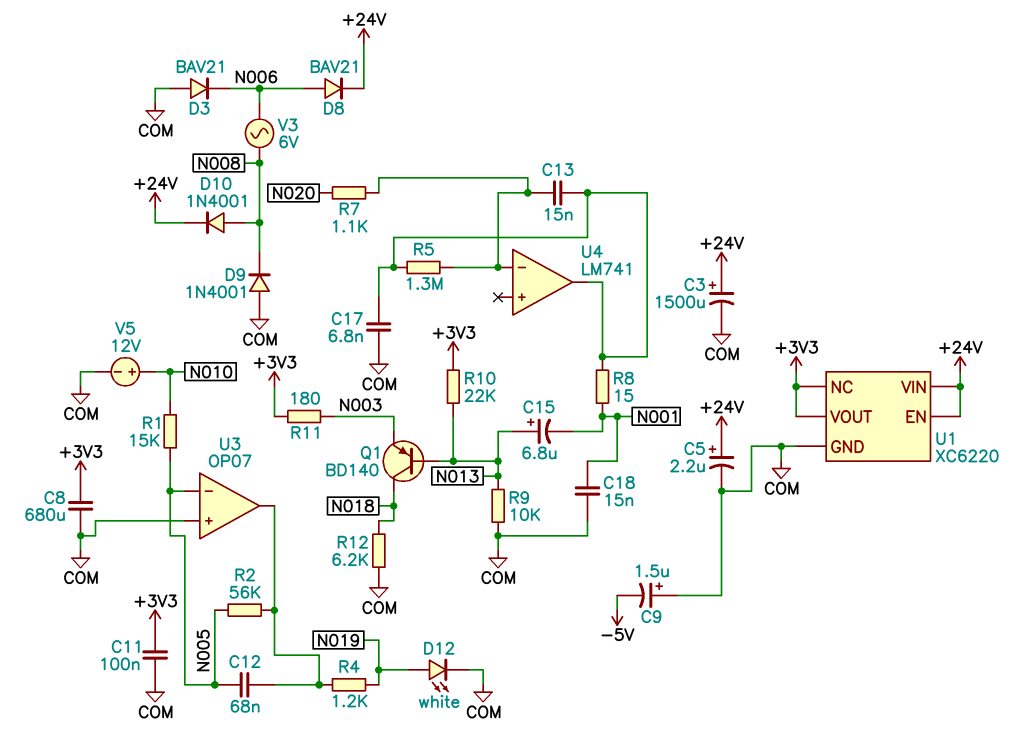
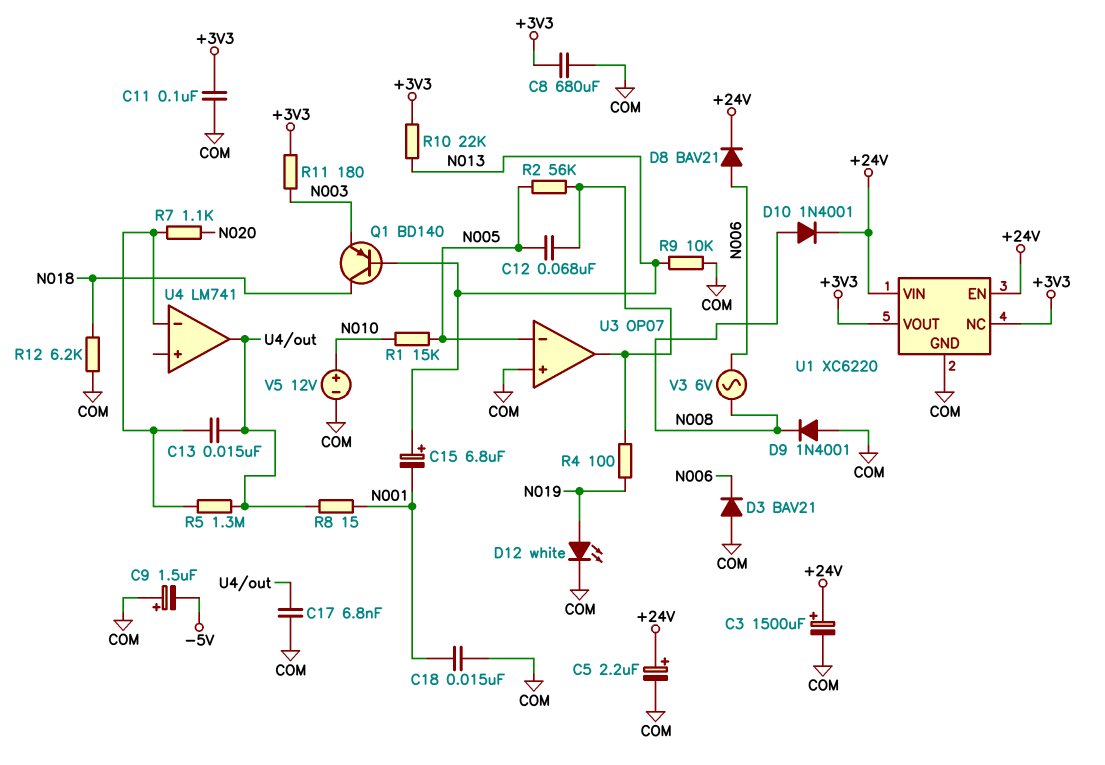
R4: 1.2k (N019, U3/out) -> 100 (N019, U3/out)

